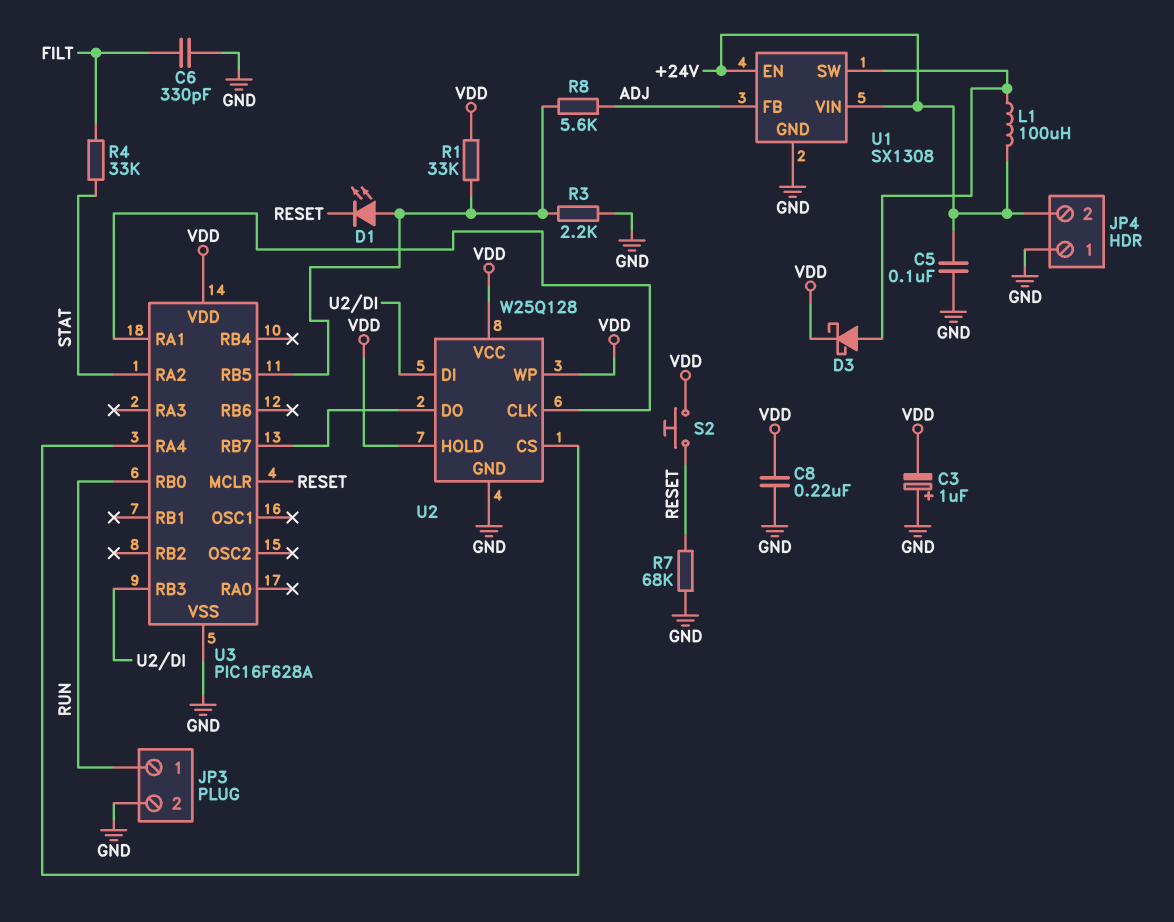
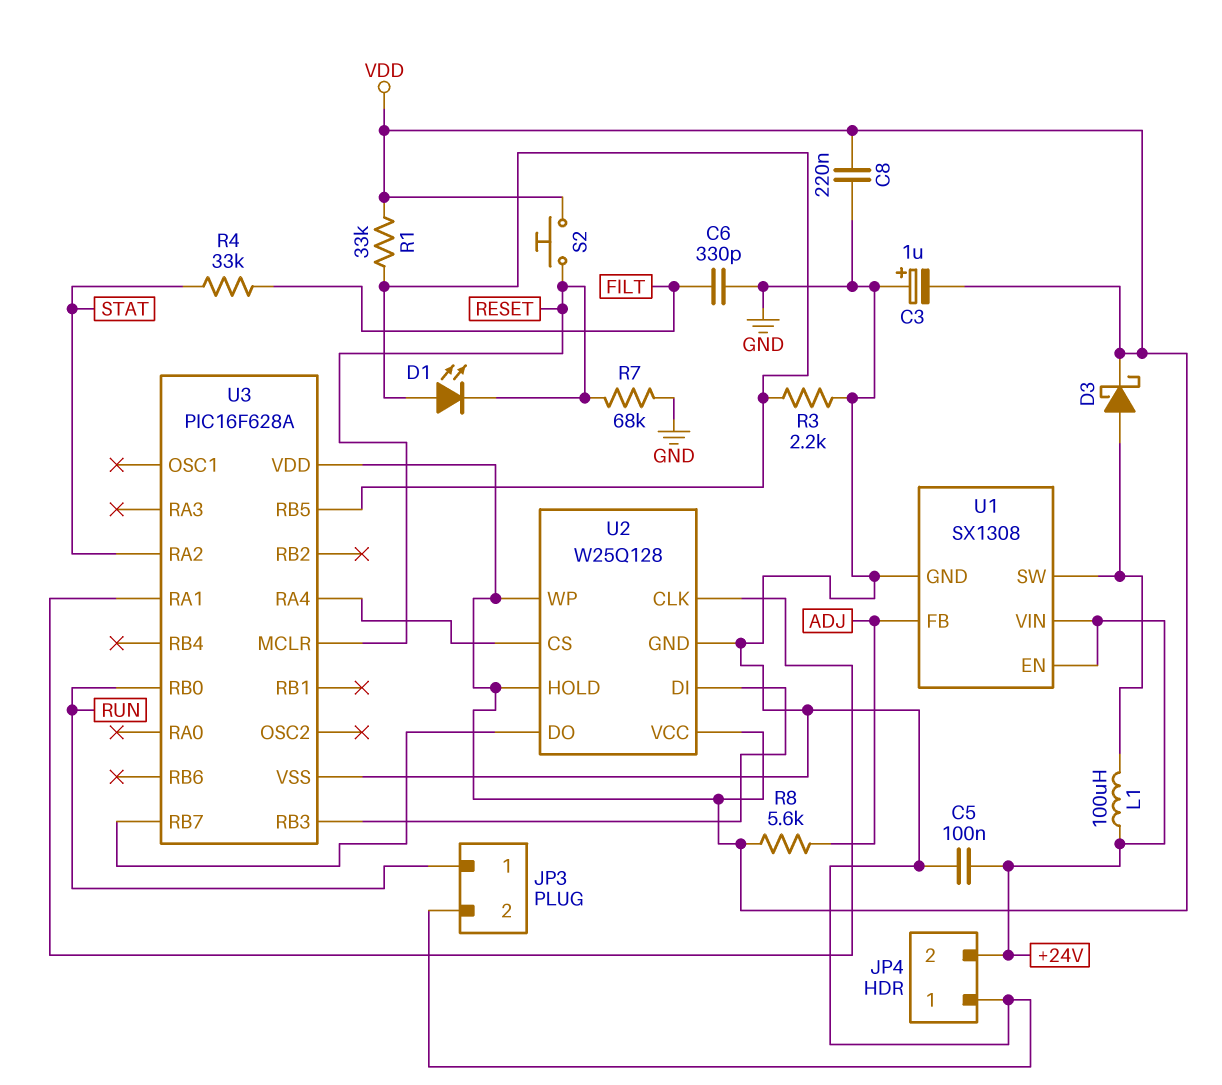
R8: 5.6k (ADJ, U3/RB5) -> 5.6k (ADJ, VDD)

